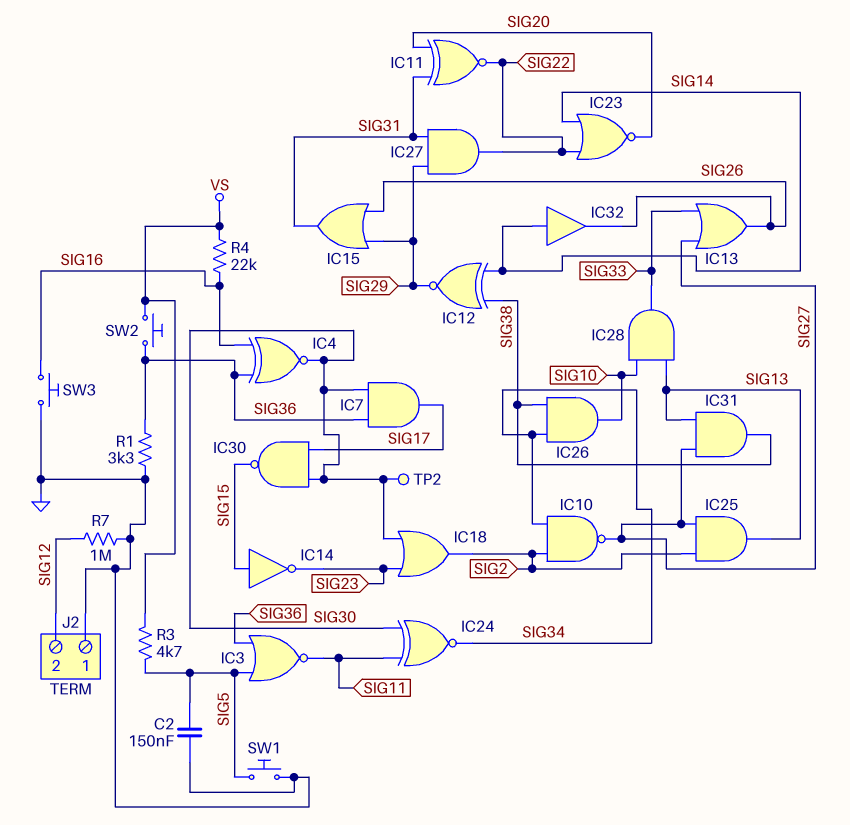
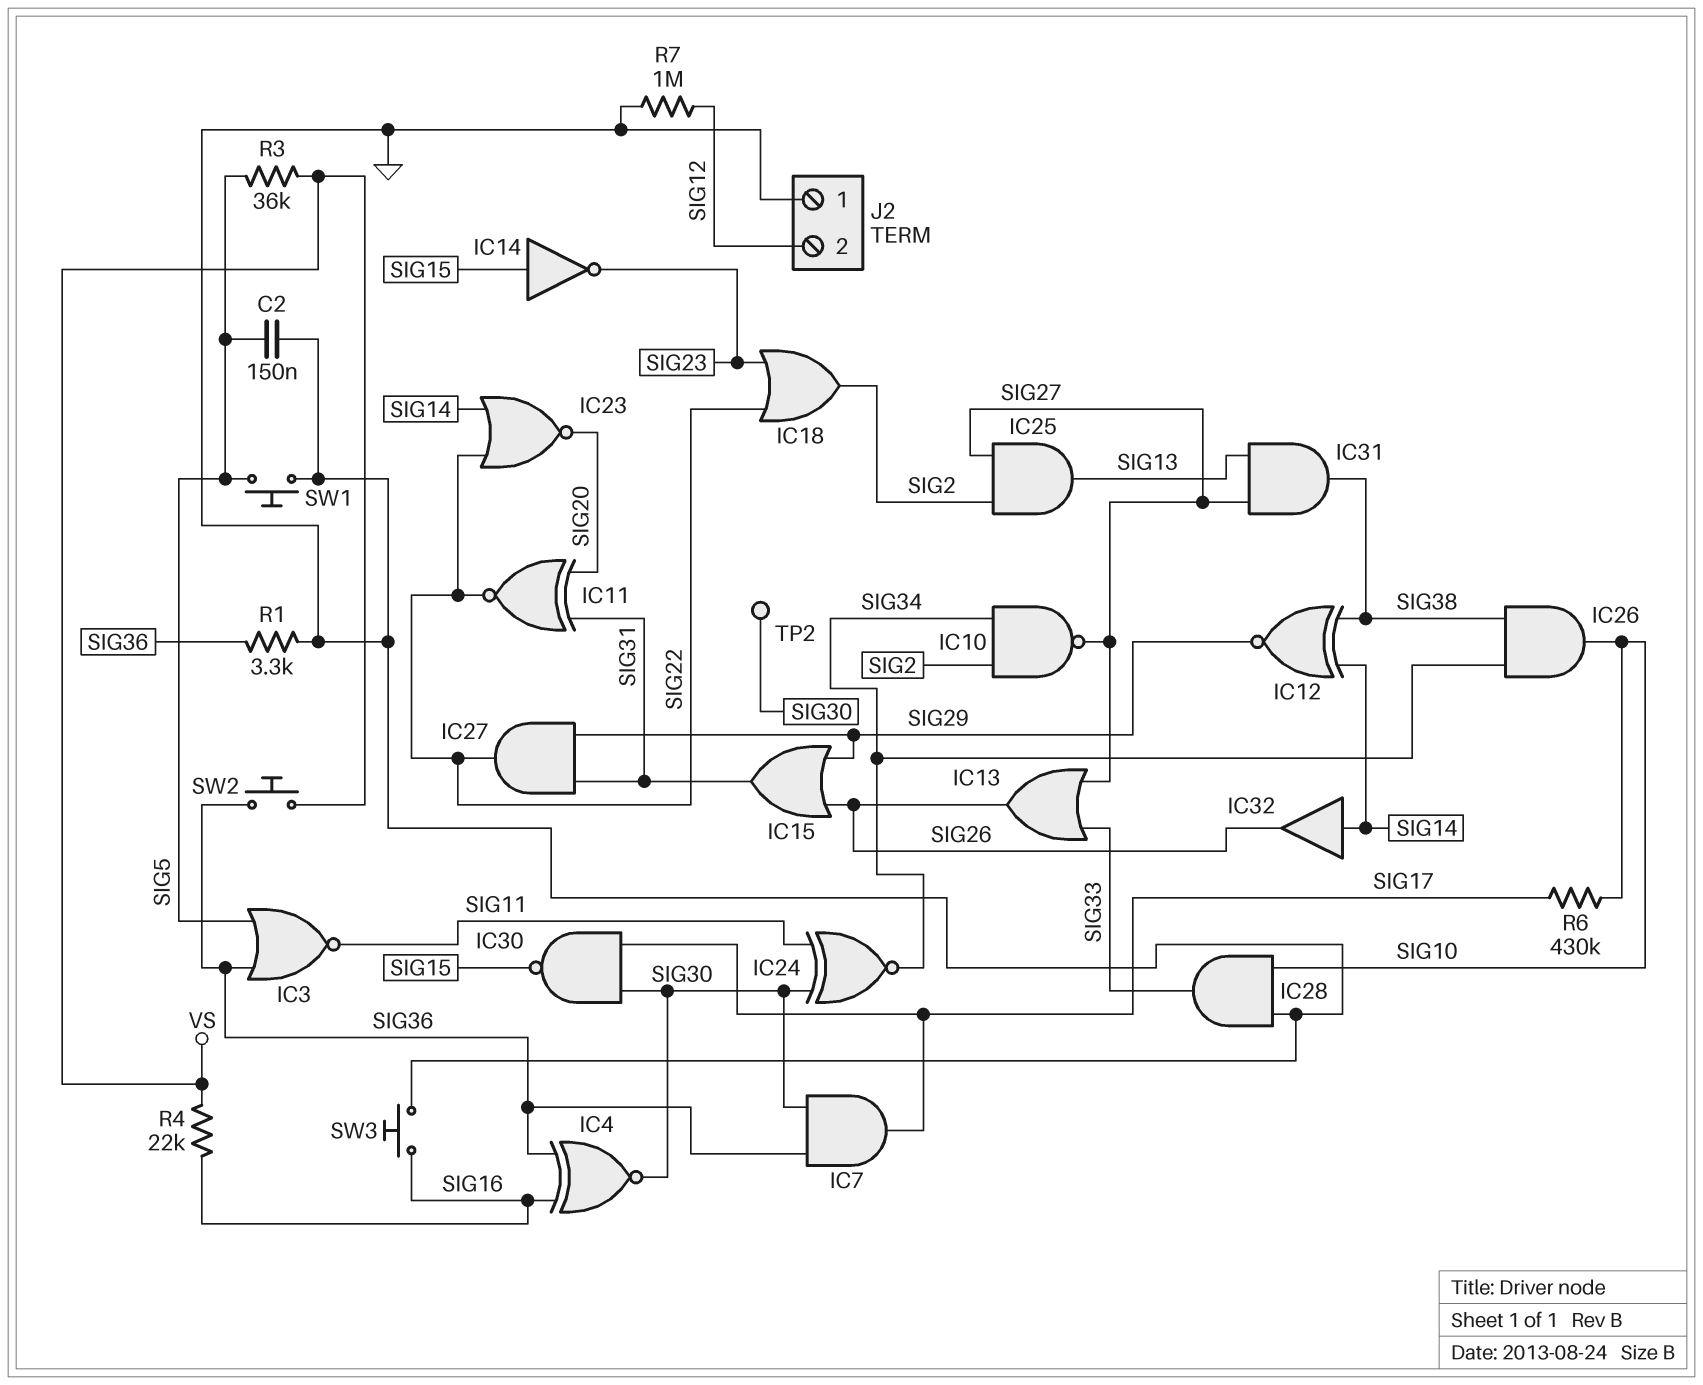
IC18: OR (in SIG23, in SIG30, out SIG2) -> OR (in SIG22, in SIG23, out SIG2)
IC28: AND (in SIG10, in SIG13, out SIG33) -> AND (in GND, in SIG10, out SIG33)
R3: 4.7k (SIG5, VS) -> 36k (SIG5, VS)
R6: none -> 430k (SIG10, SIG17)

